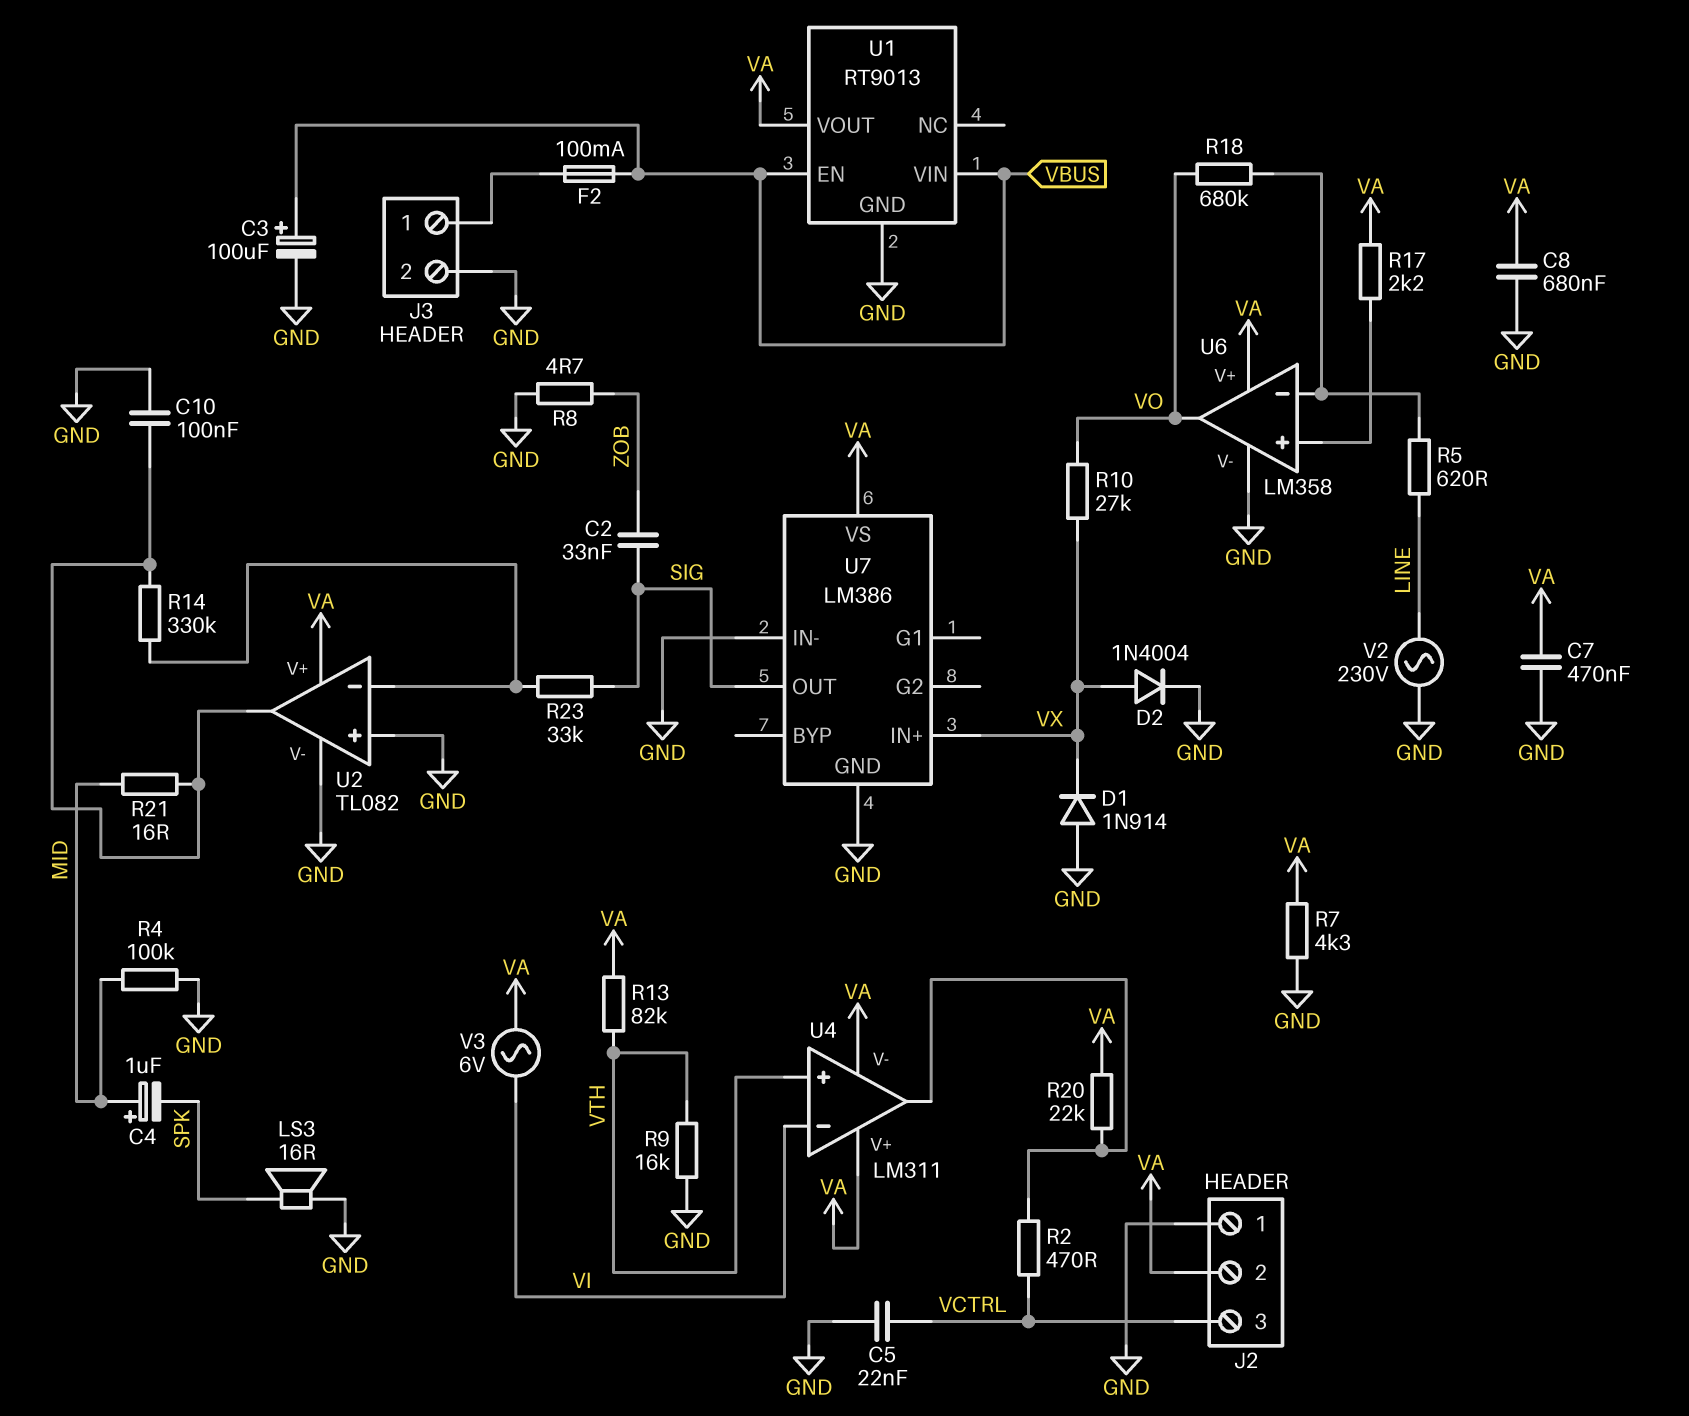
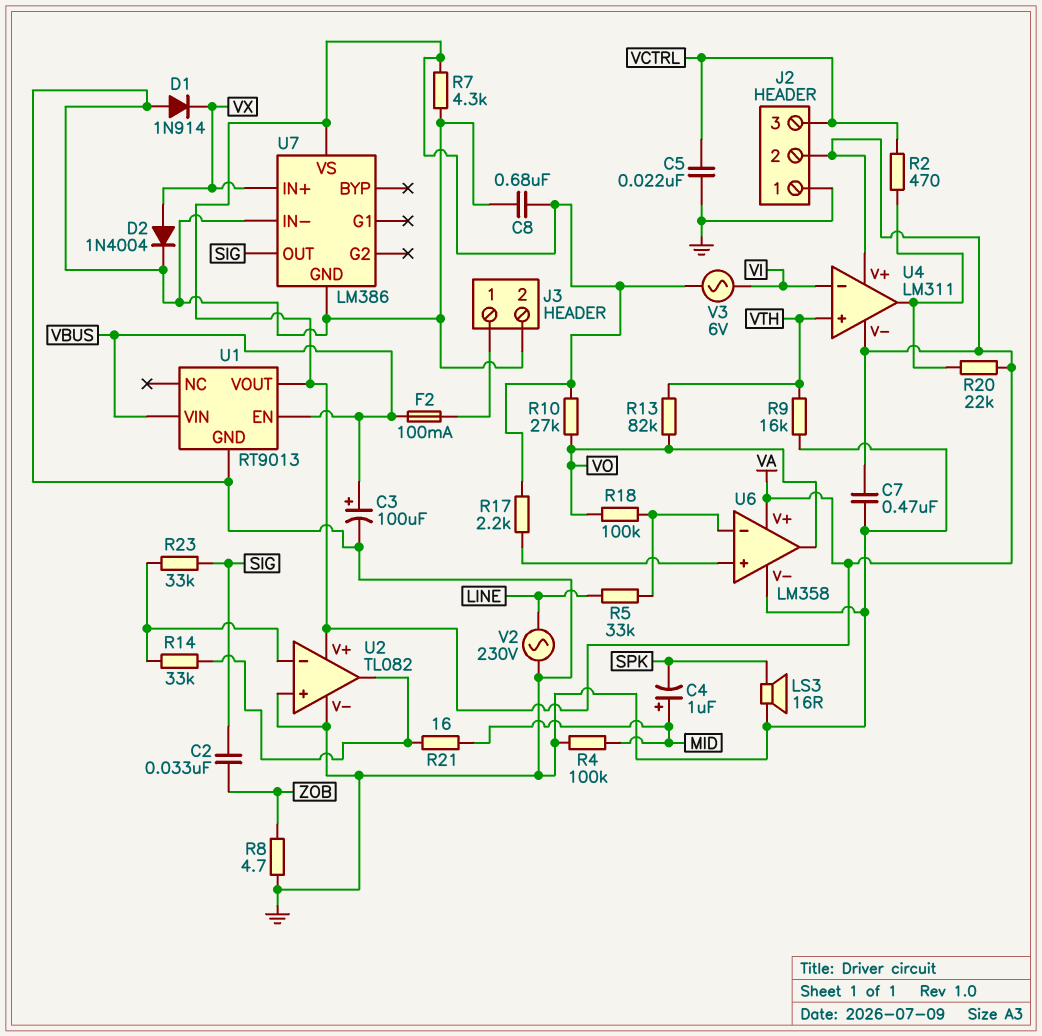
C10: 100nF (GND, U2/out) -> none
R5: 620 (LINE, U6/in-) -> 33k (LINE, U6/in-)
R10: 27k (VO, VX) -> 27k (VA, VO)
R13: 82k (VA, VTH) -> 82k (VO, VTH)
R14: 330k (U2/in-, U2/out) -> 33k (U2/in-, U2/out)
R18: 680k (U6/in-, VO) -> 100k (U6/in-, VO)

